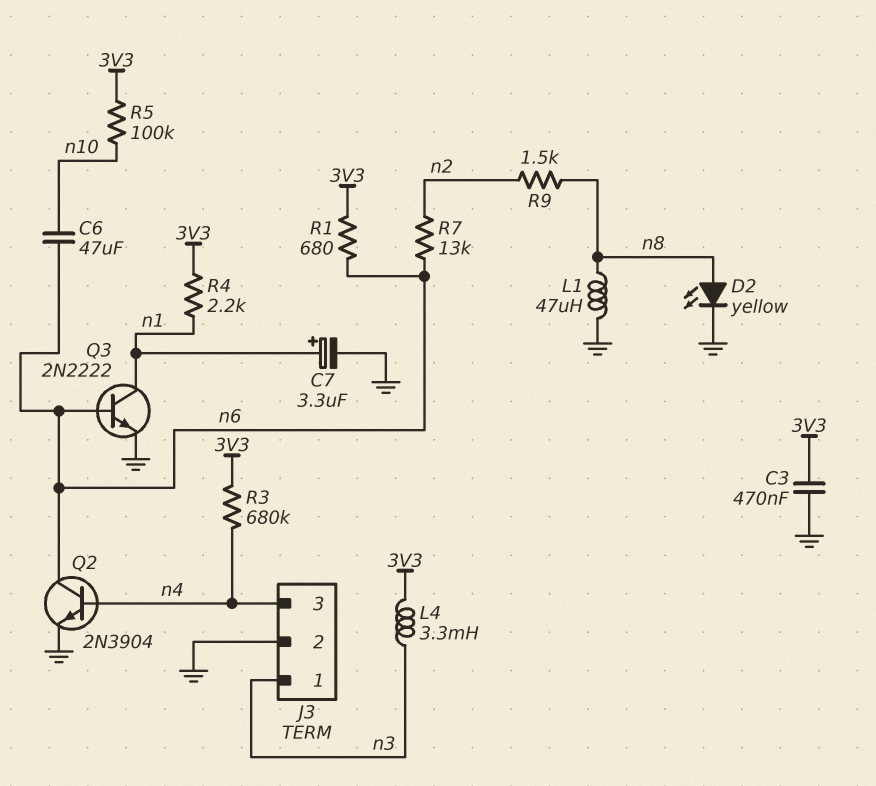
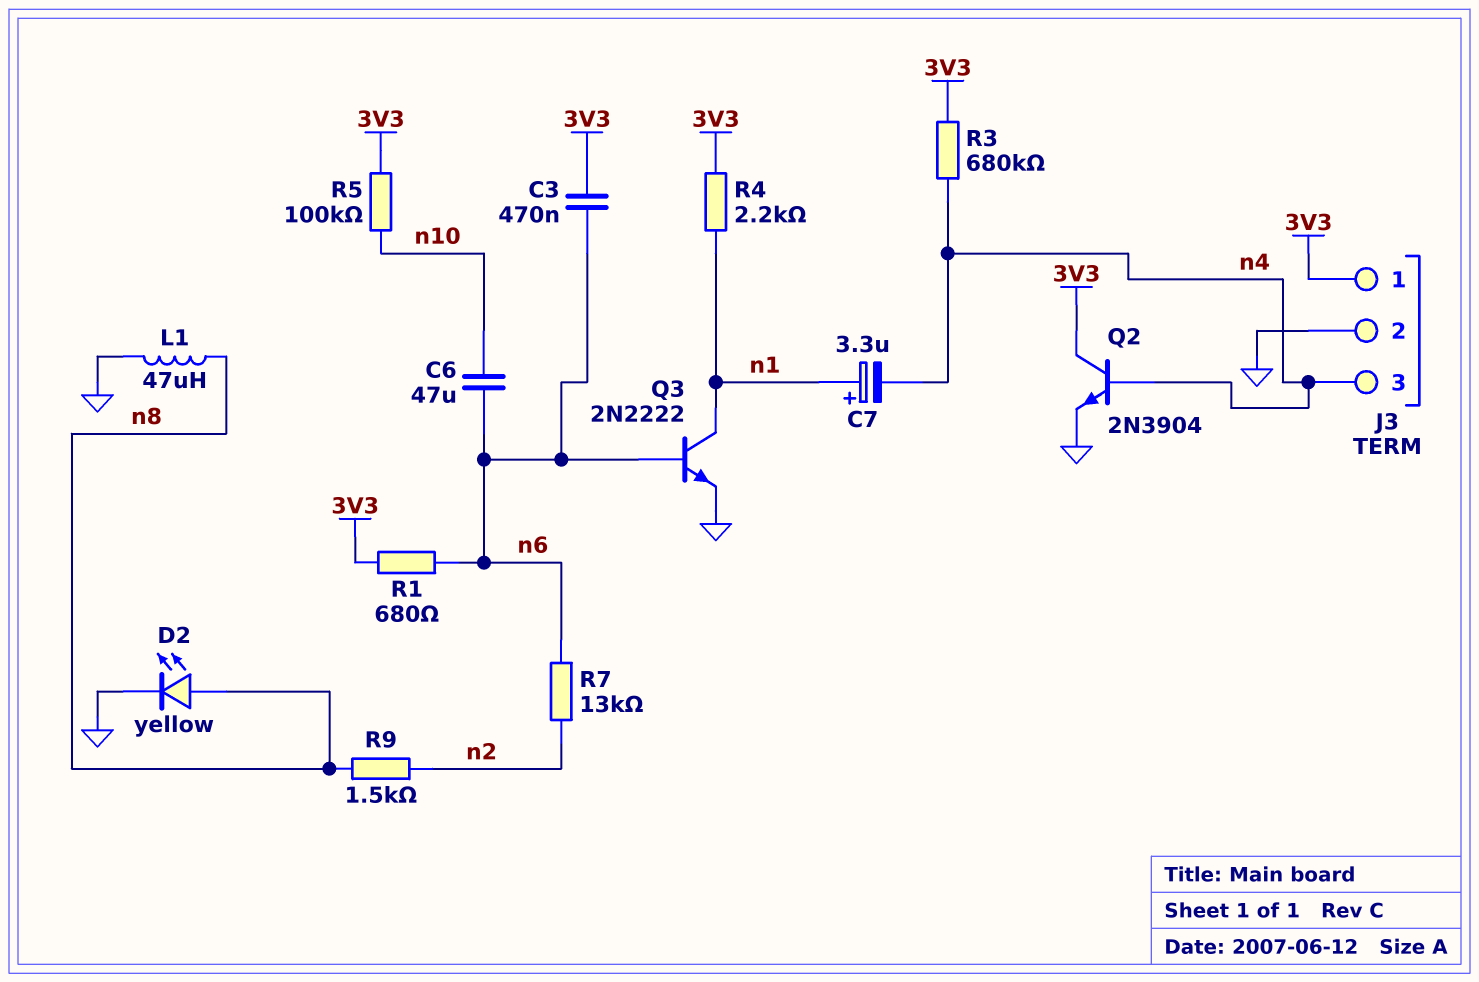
C3: 470nF (3V3, GND) -> 470nF (3V3, n6)
C7: 3.3uF (plus n1, minus GND) -> 3.3uF (plus n1, minus n4)
J3 pin 1: n3 -> 3V3
L4: 3.3mH (3V3, n3) -> none
Q2: NPN 2N3904 (B n4, C n6, E GND) -> NPN 2N3904 (B n4, C 3V3, E GND)

